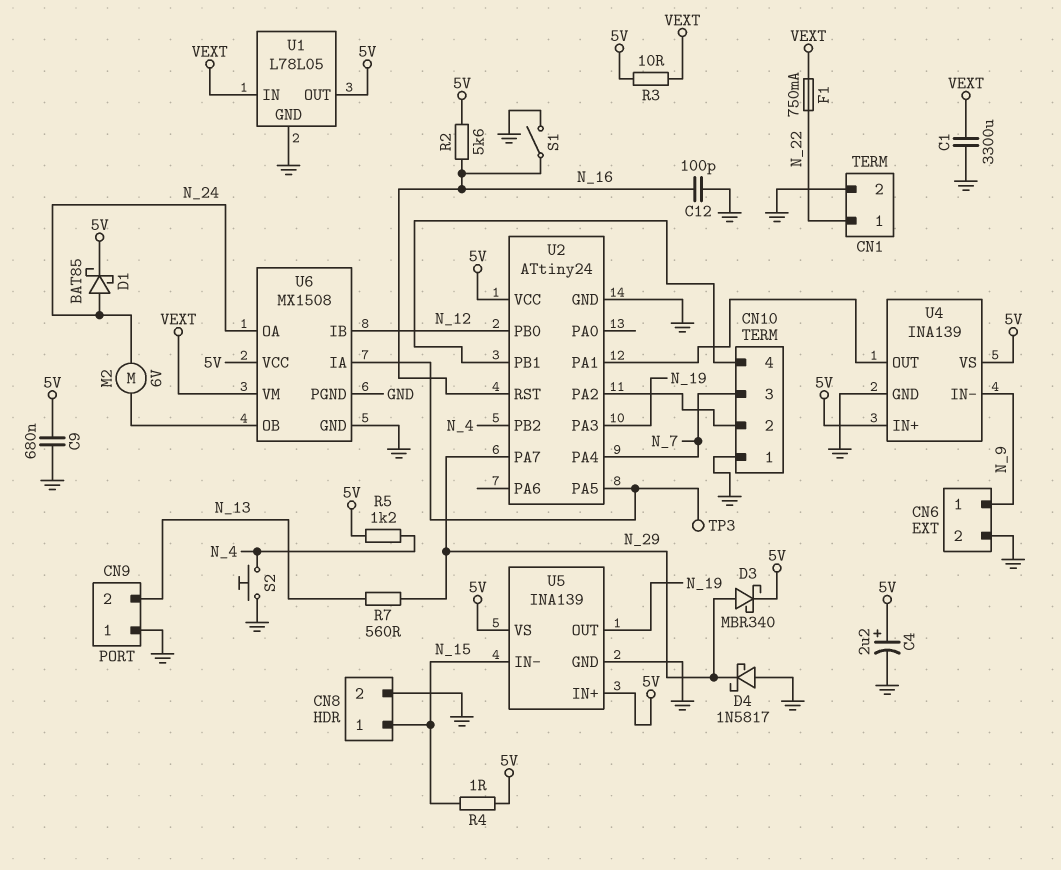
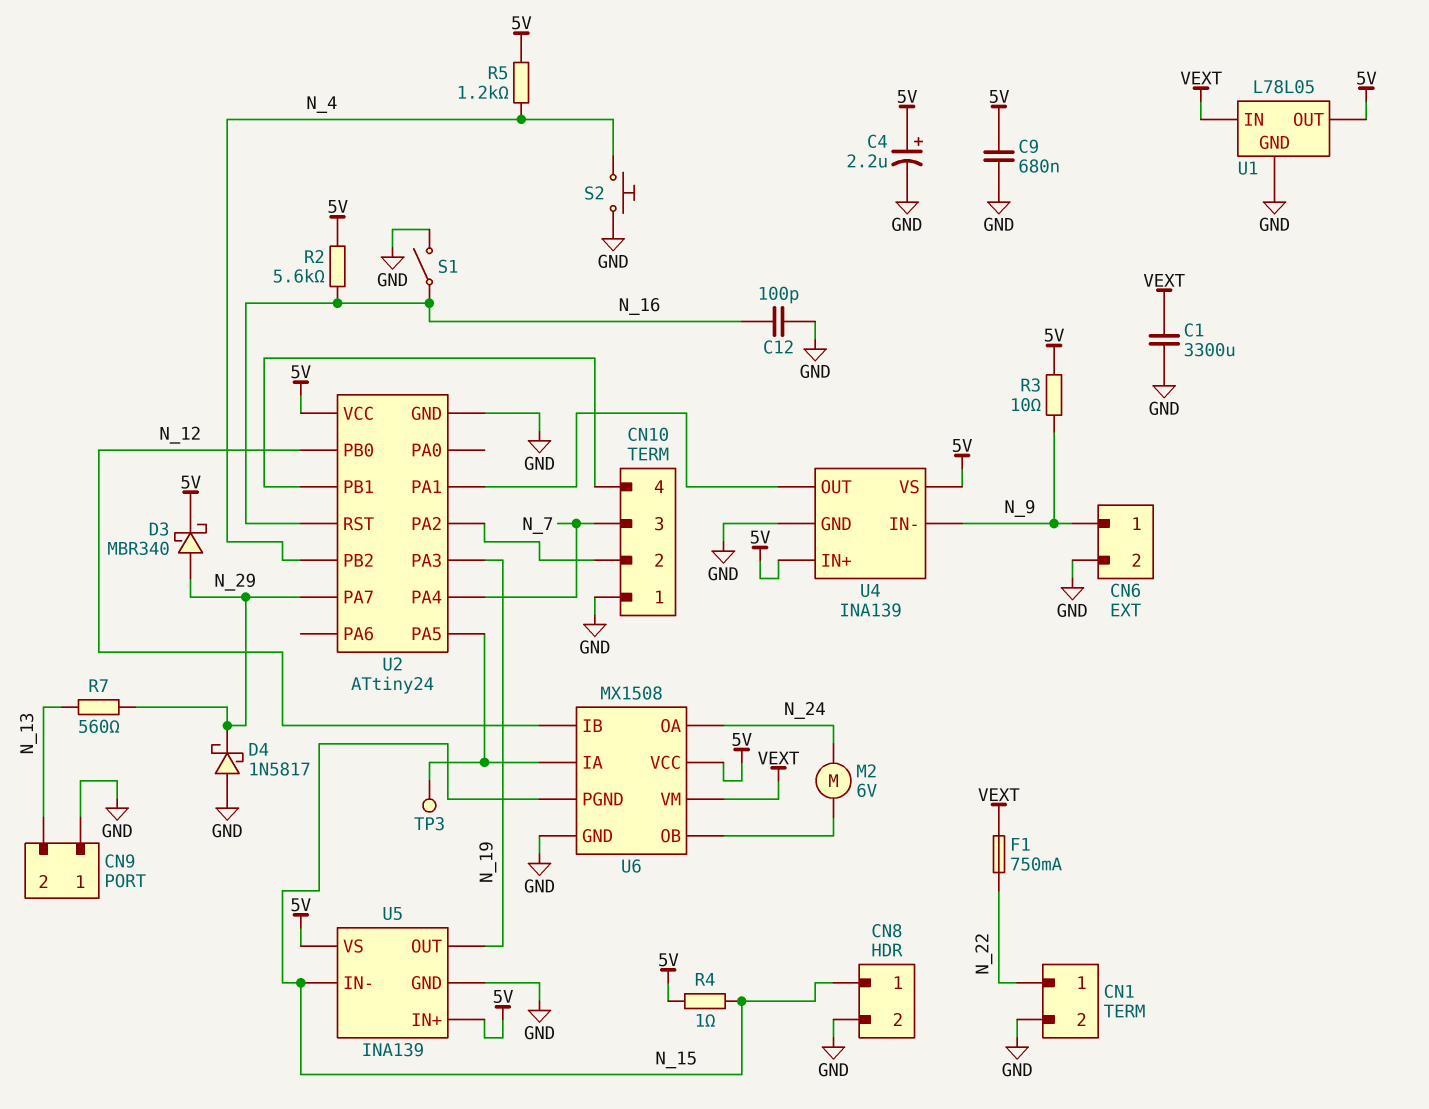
D1: schottky BAT85 (A N_24, K 5V) -> none
R3: 10 (5V, VEXT) -> 10 (5V, N_9)
U6 pin PGND: GND -> N_15

